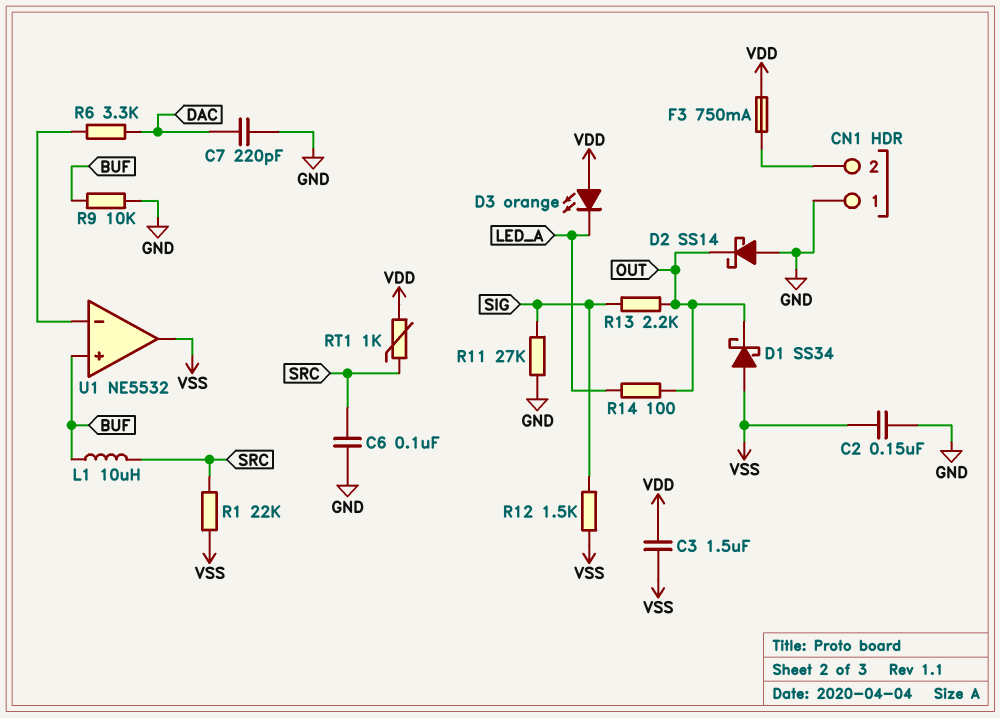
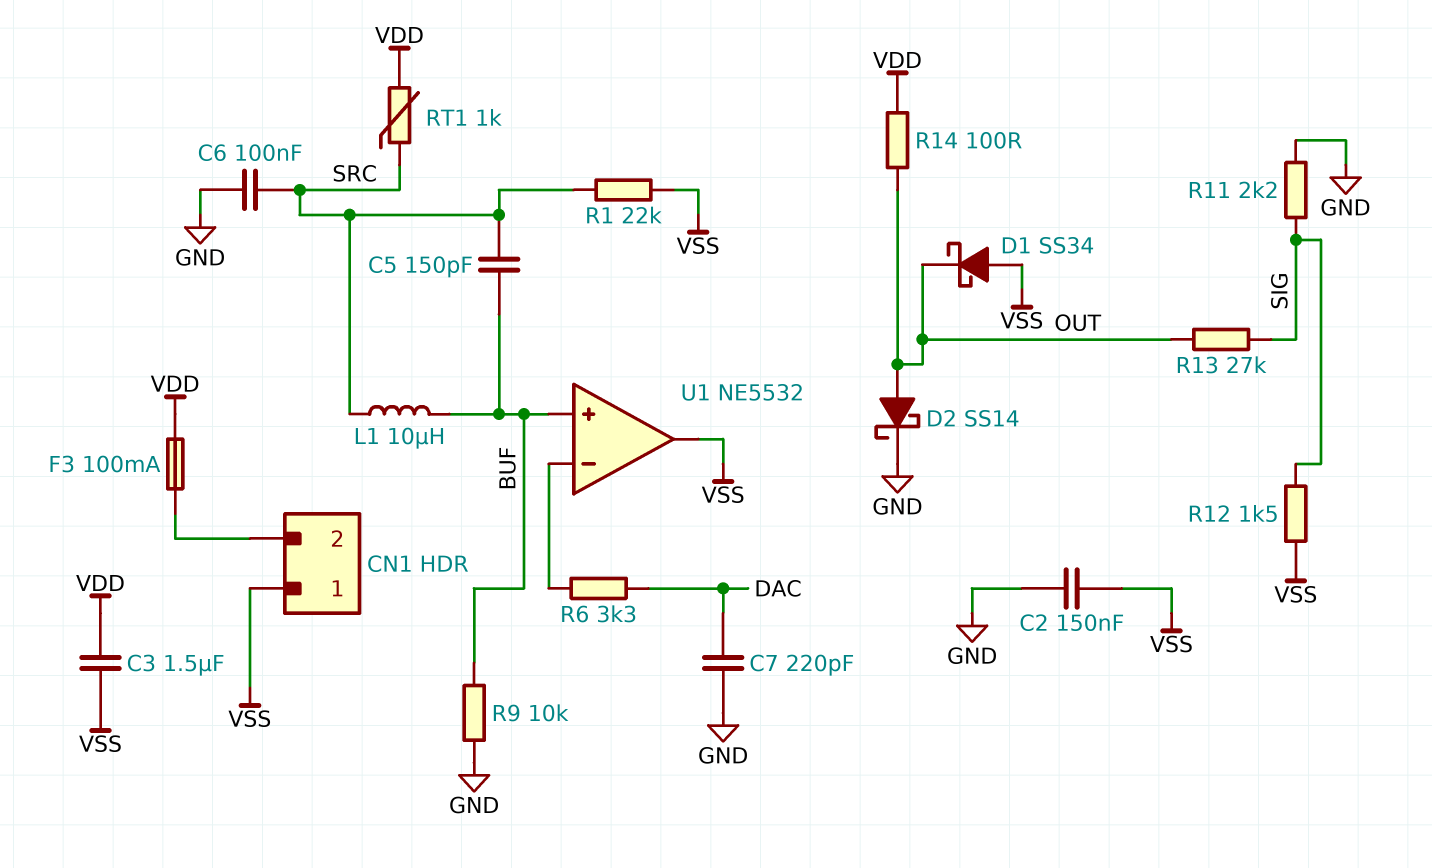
C5: none -> 150pF (BUF, SRC)
CN1 pin 1: GND -> VSS
D2: schottky SS14 (A GND, K OUT) -> schottky SS14 (A OUT, K GND)
D3: LED orange (A VDD, K LED_A) -> none
F3: 750mA (CN1/2, VDD) -> 100mA (CN1/2, VDD)
R11: 27k (GND, SIG) -> 2.2k (GND, SIG)
R13: 2.2k (OUT, SIG) -> 27k (OUT, SIG)
R14: 100 (LED_A, OUT) -> 100 (OUT, VDD)

